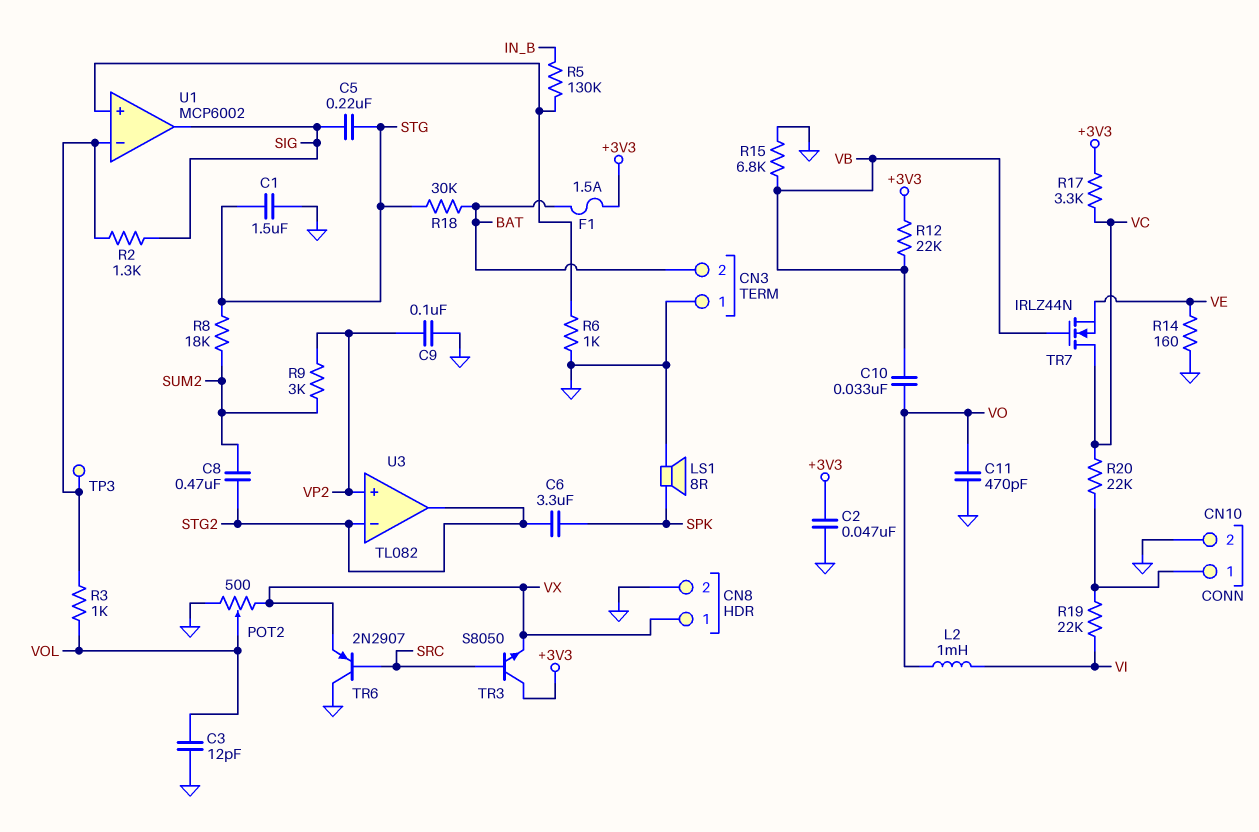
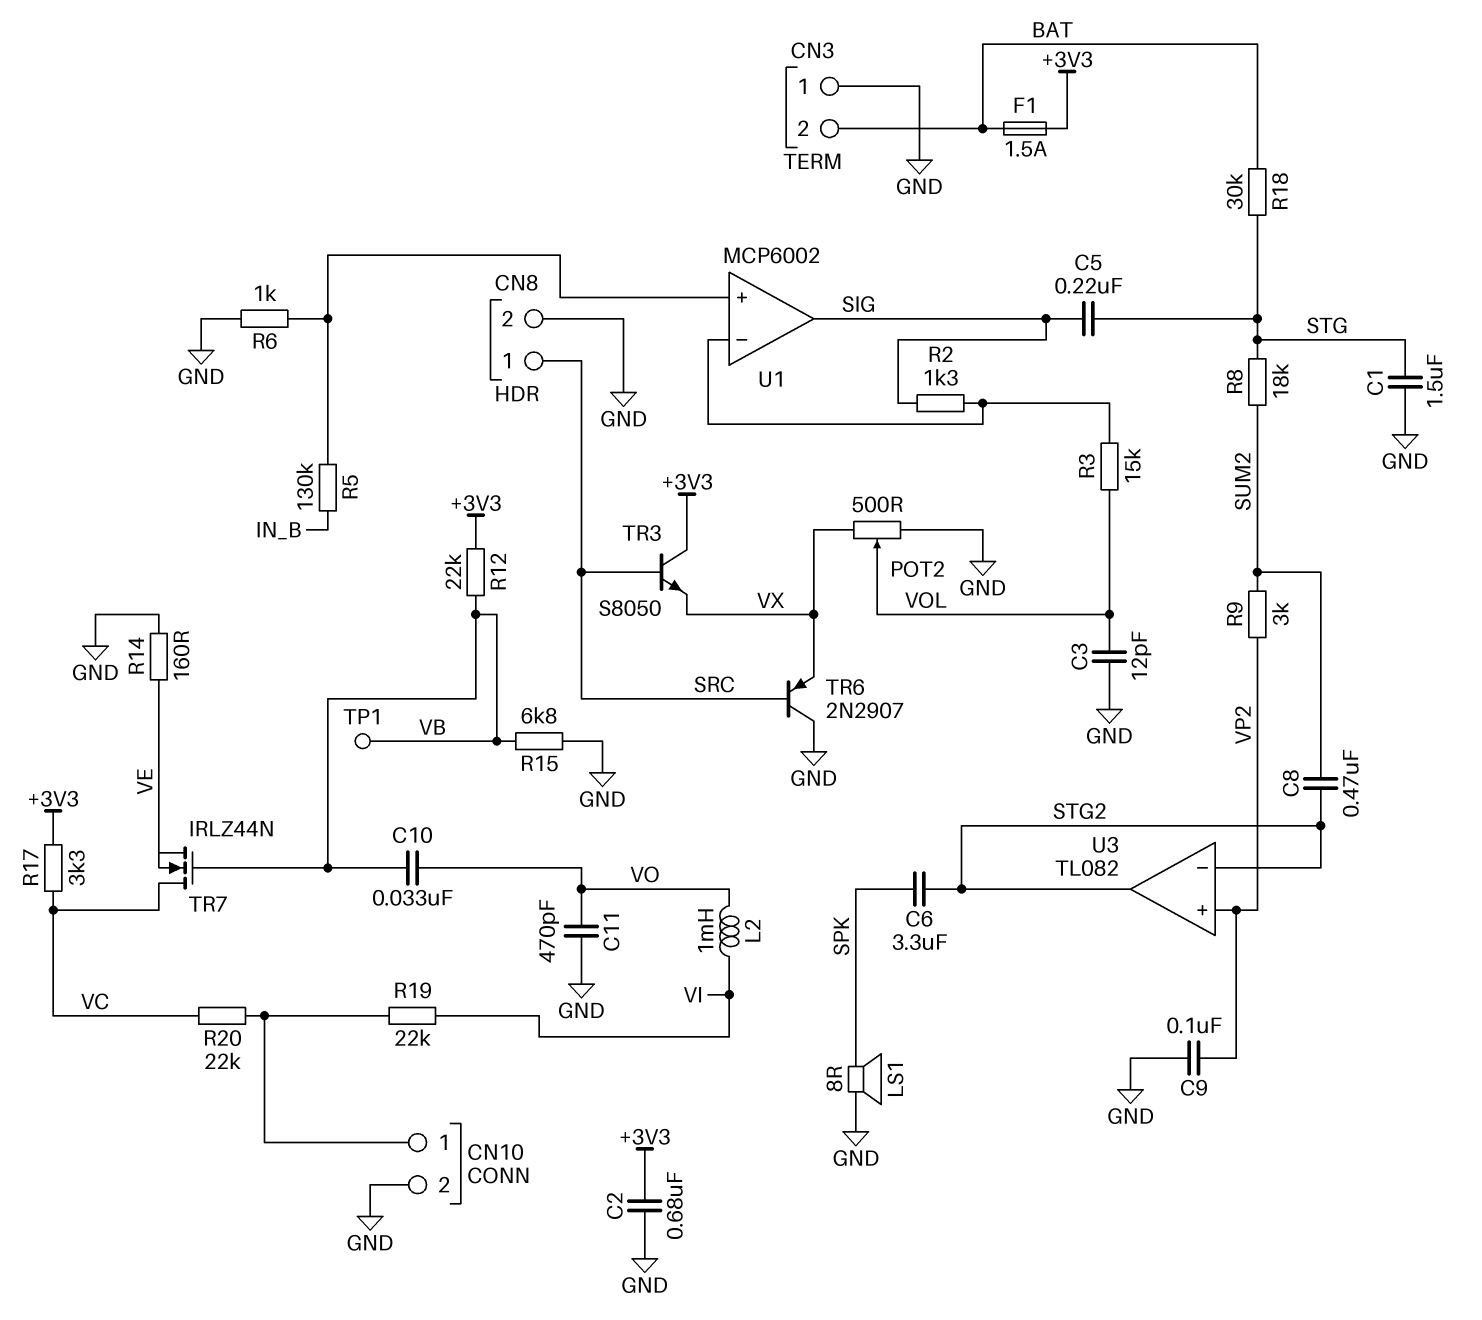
C2: 47nF (+3V3, GND) -> 680nF (+3V3, GND)
CN8 pin 1: VX -> SRC
R3: 1k (U1/in-, VOL) -> 15k (U1/in-, VOL)
TP1: none -> test point (VB)
TP3: test point (U1/in-) -> none

